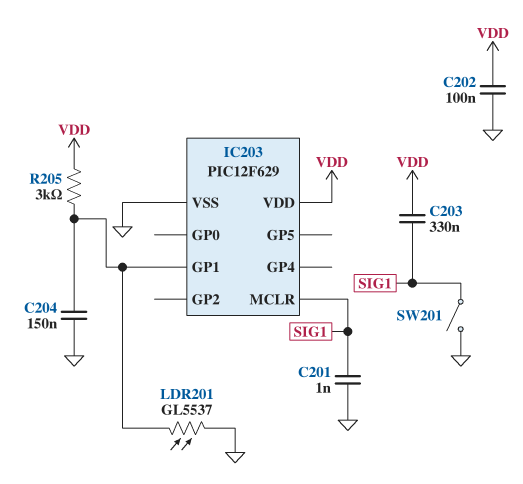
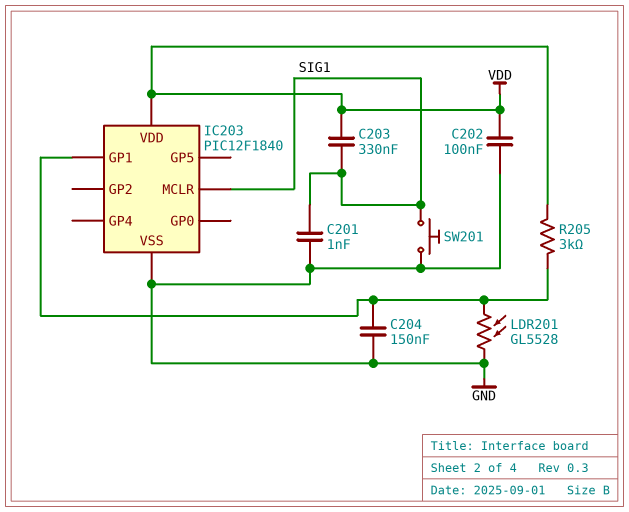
IC203: PIC12F629 -> PIC12F1840
LDR201: GL5537 (GND, IC203/GP1) -> GL5528 (GND, IC203/GP1)
SW201: switch (GND, SIG1) -> button (GND, SIG1)

